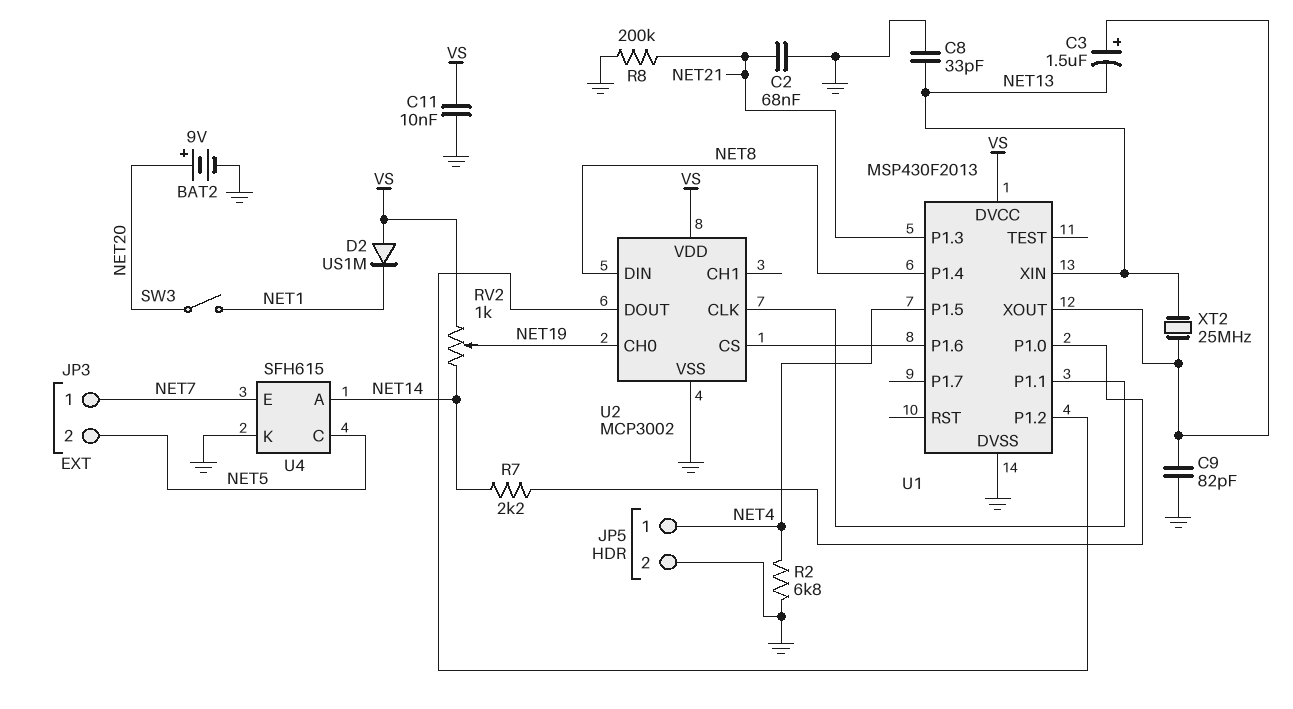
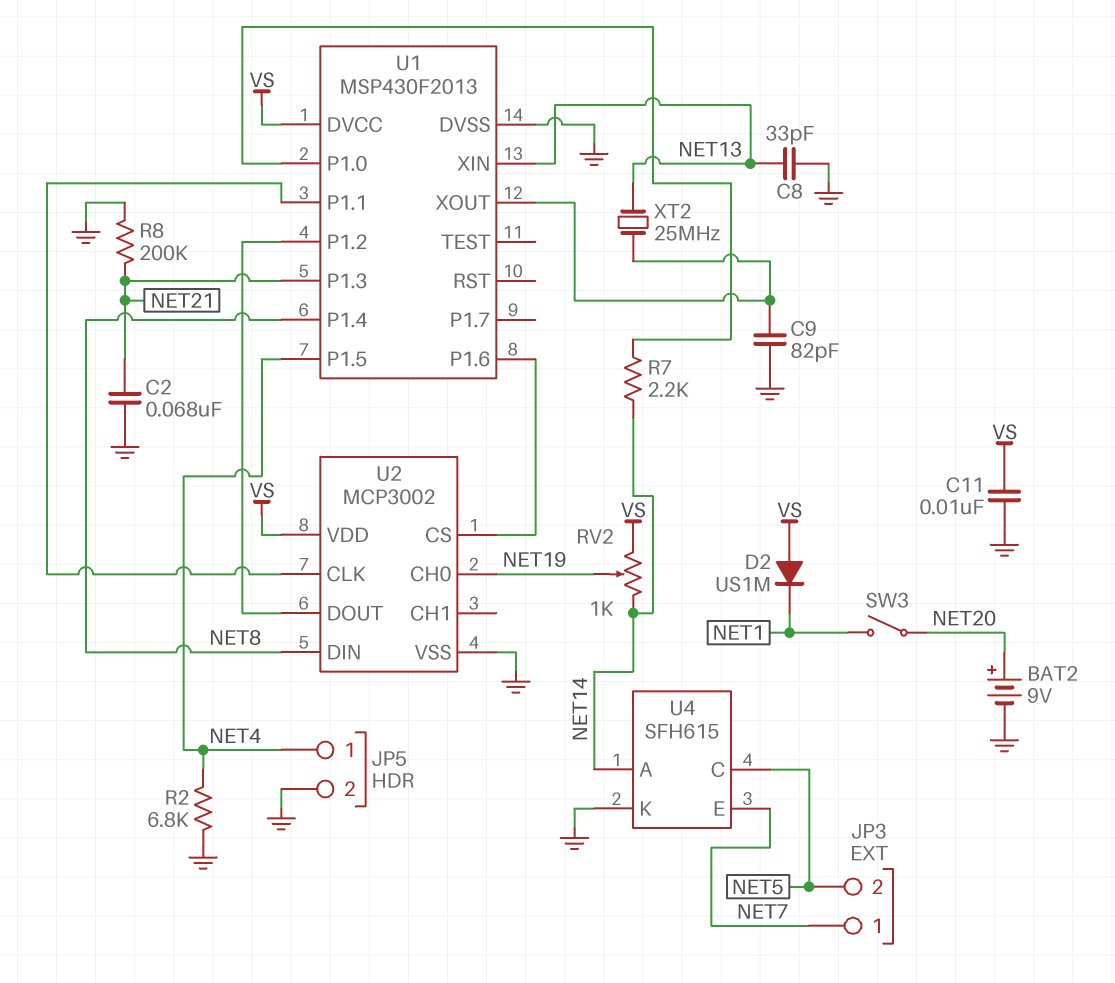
C3: 1.5uF (plus U1/XOUT, minus NET13) -> none

